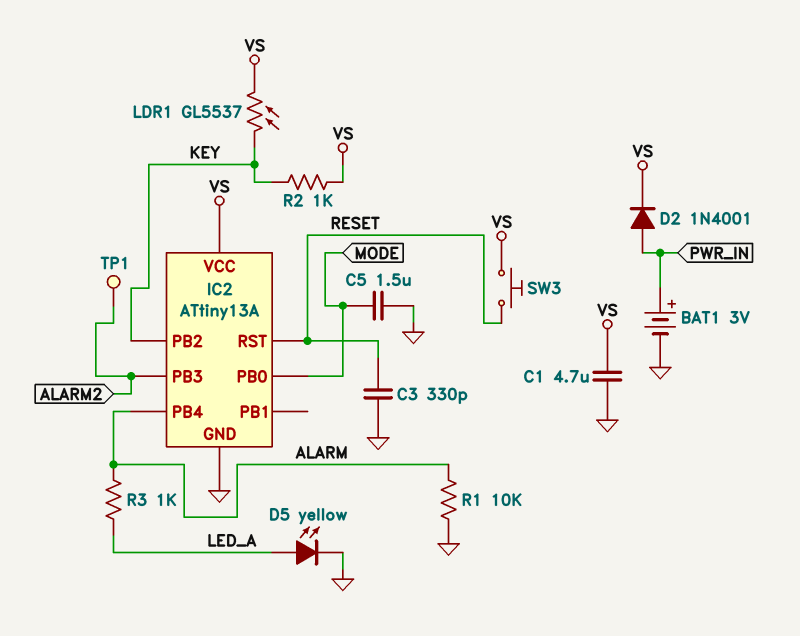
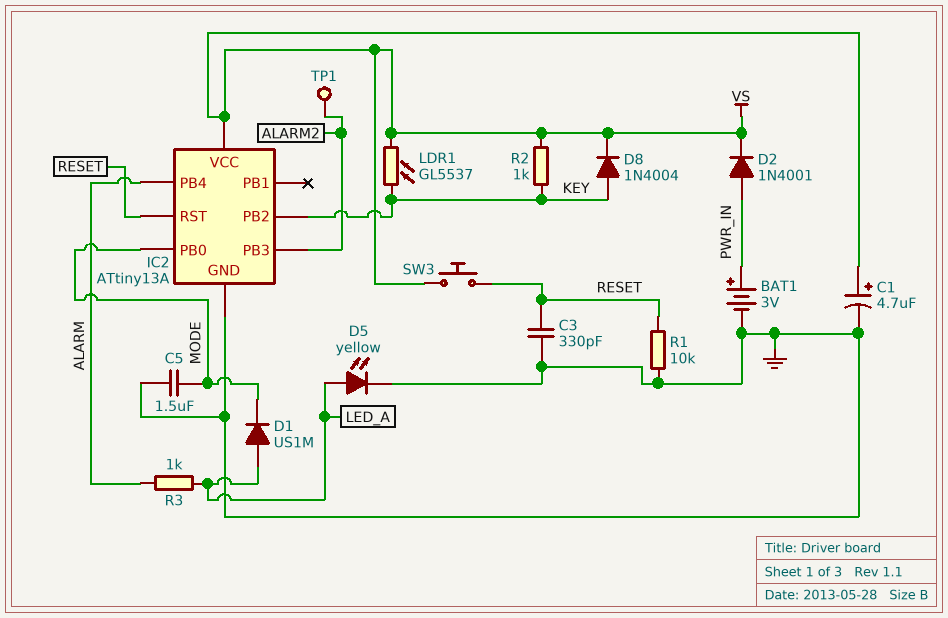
C1: 4.7uF (GND, VS) -> 4.7uF (plus VS, minus GND)
D1: none -> diode US1M (A LED_A, K MODE)
D8: none -> diode 1N4004 (A KEY, K VS)
R1: 10k (ALARM, GND) -> 10k (GND, RESET)

